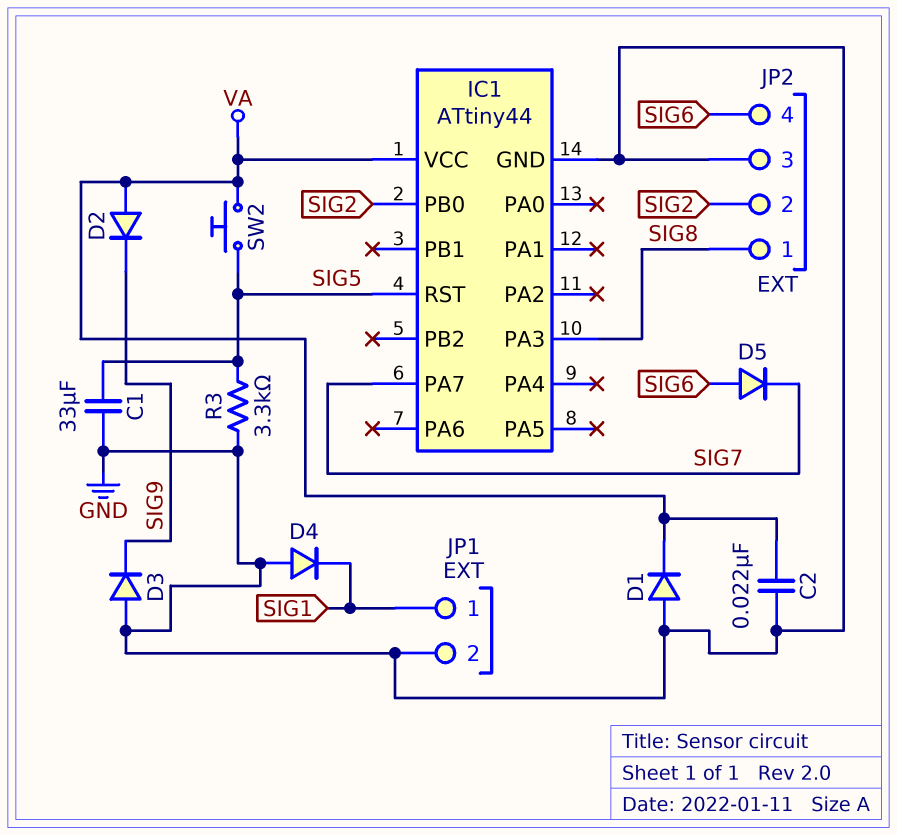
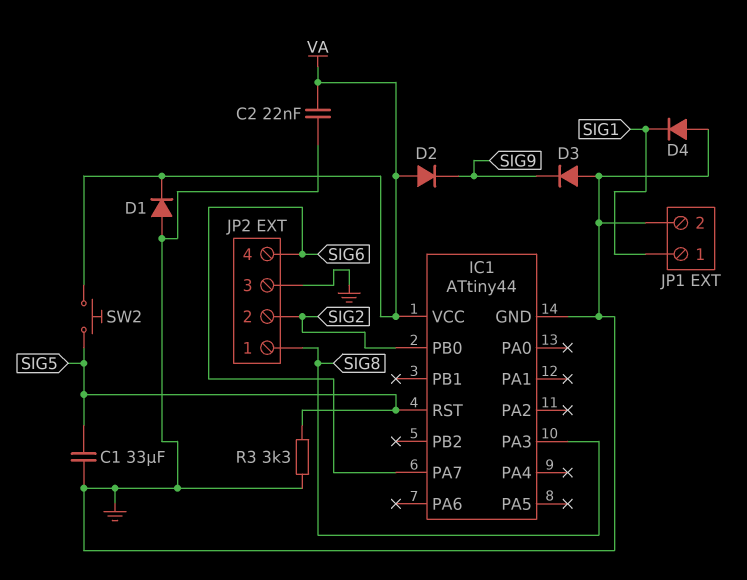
D5: diode (A SIG6, K SIG7) -> none
IC1 pin PA7: SIG7 -> SIG6

